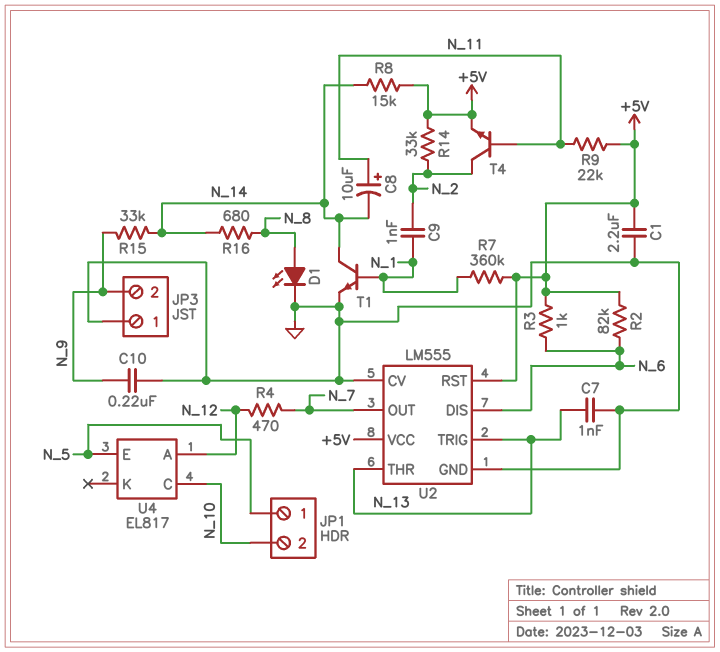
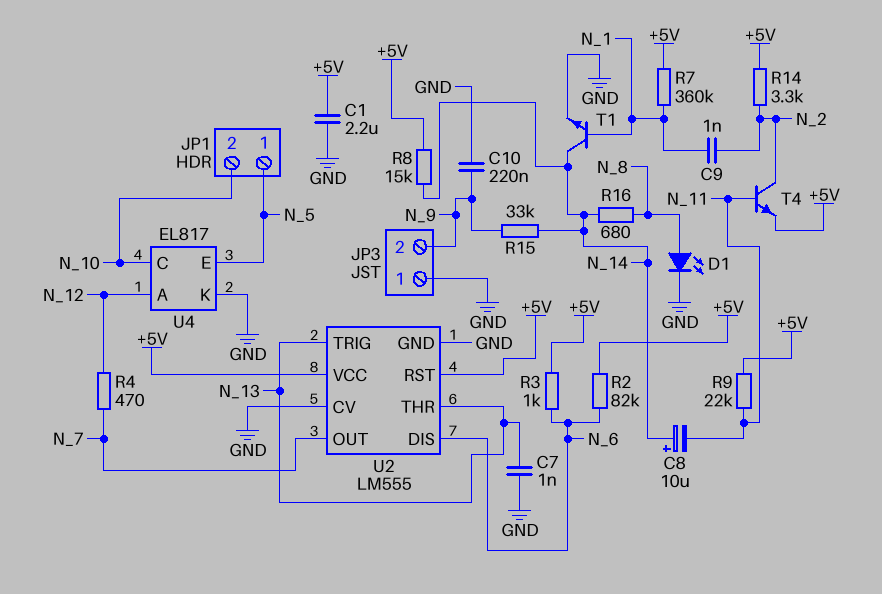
C8: 10uF (plus N_11, minus N_14) -> 10uF (plus N_14, minus N_11)
R14: 33k (+5V, N_2) -> 3.3k (+5V, N_2)
U4 pin K: none -> GND

